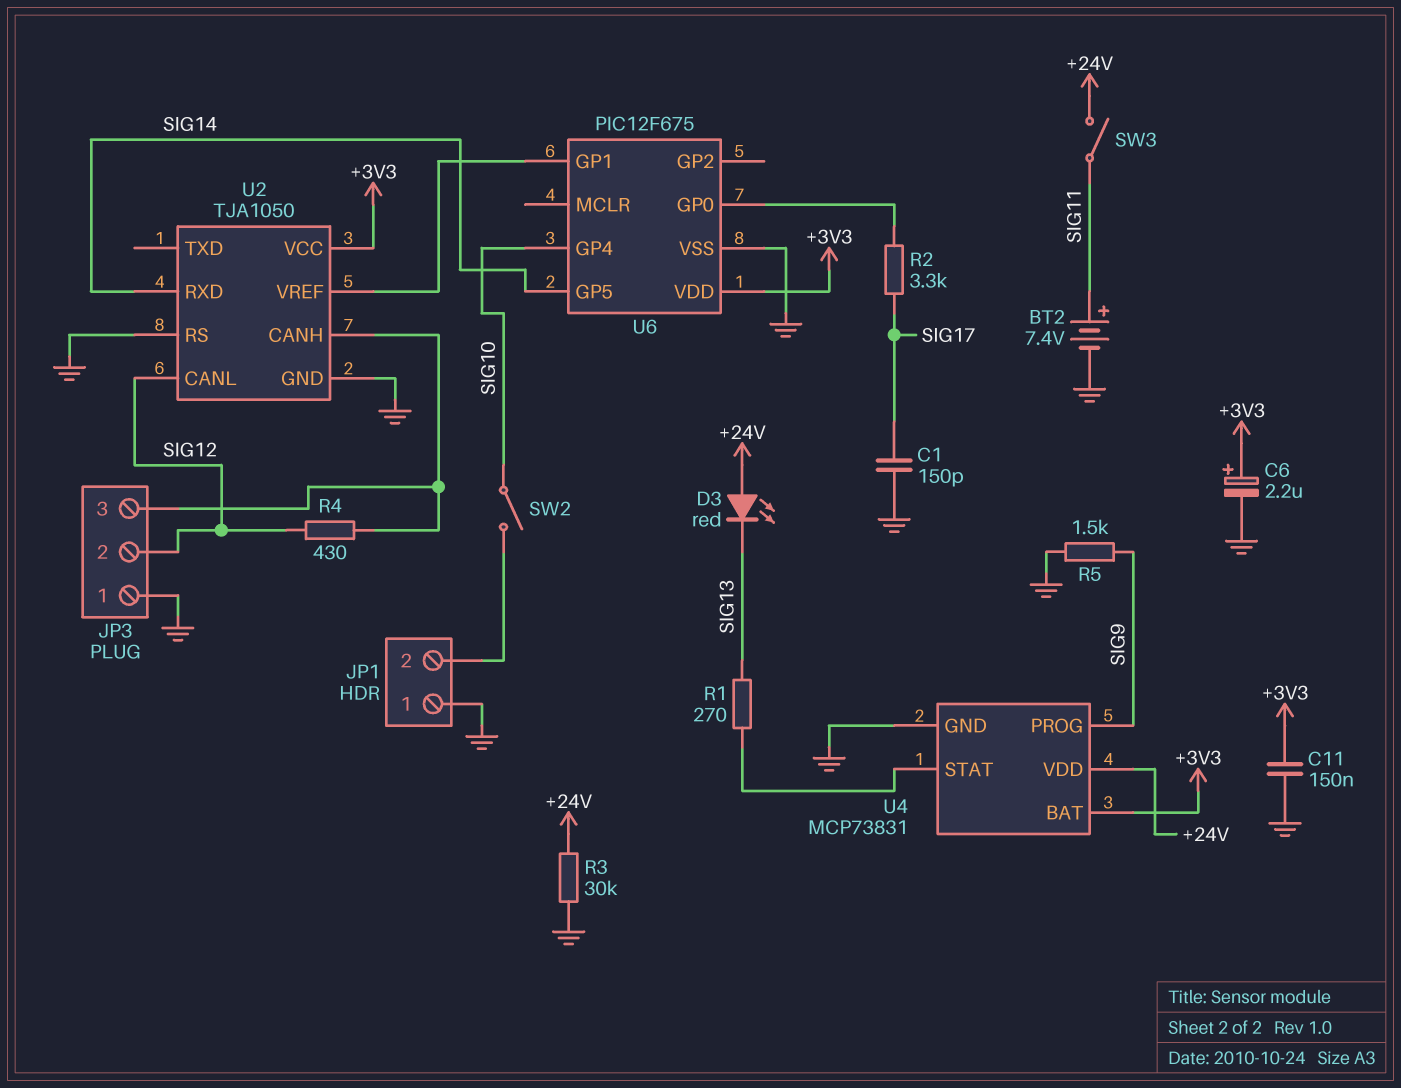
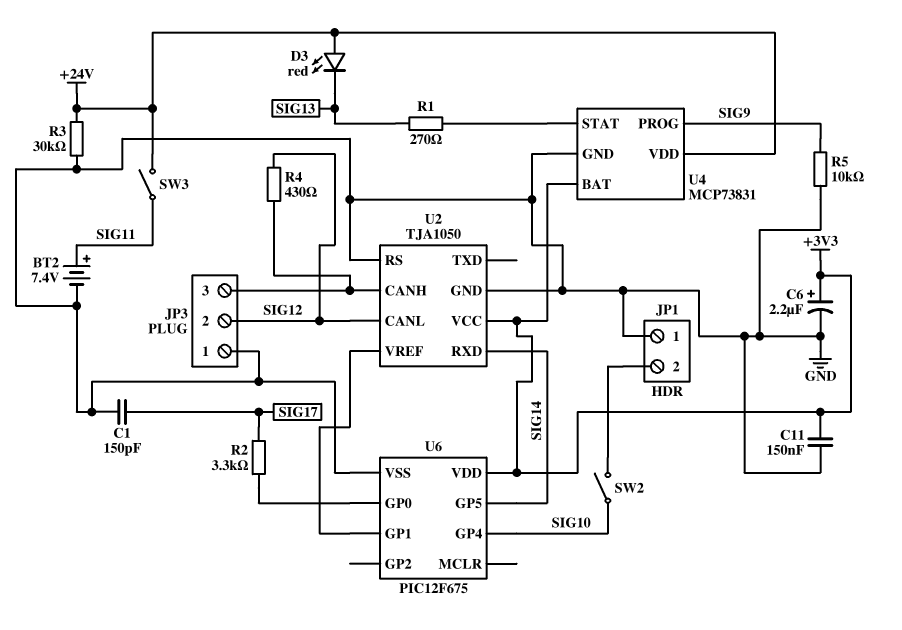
R5: 1.5k (GND, SIG9) -> 10k (GND, SIG9)

